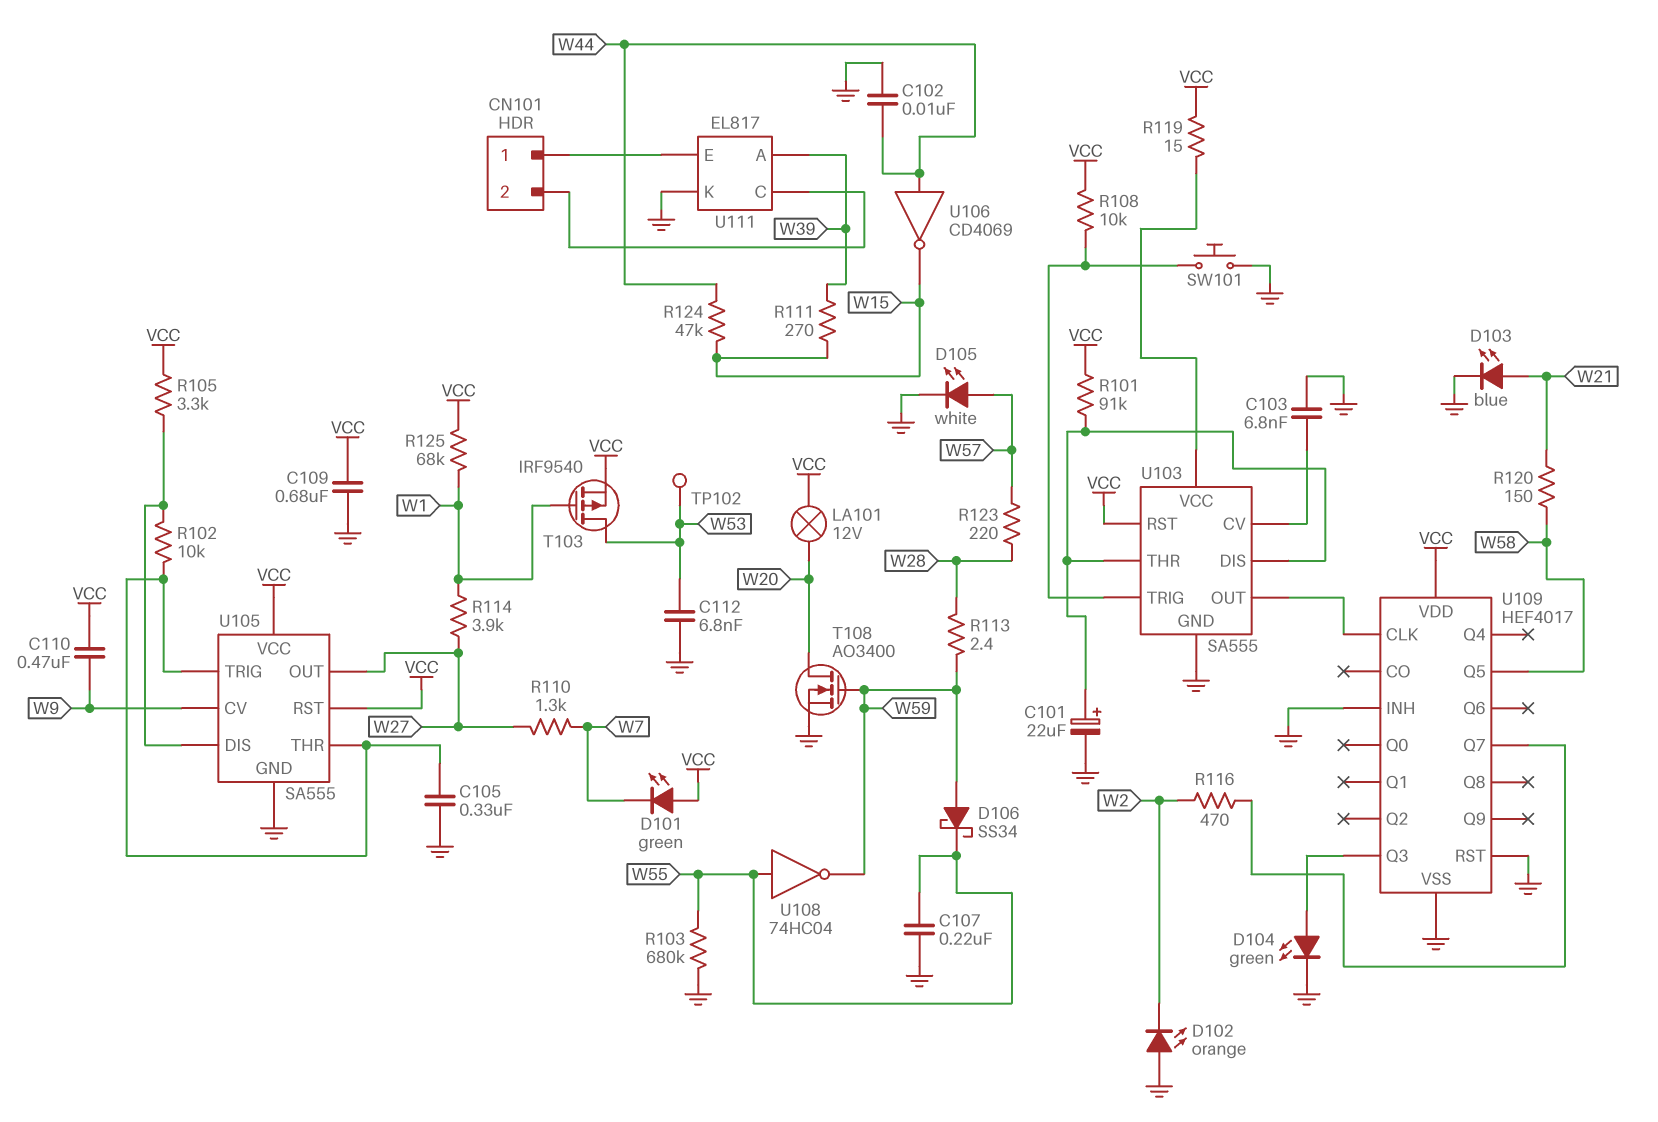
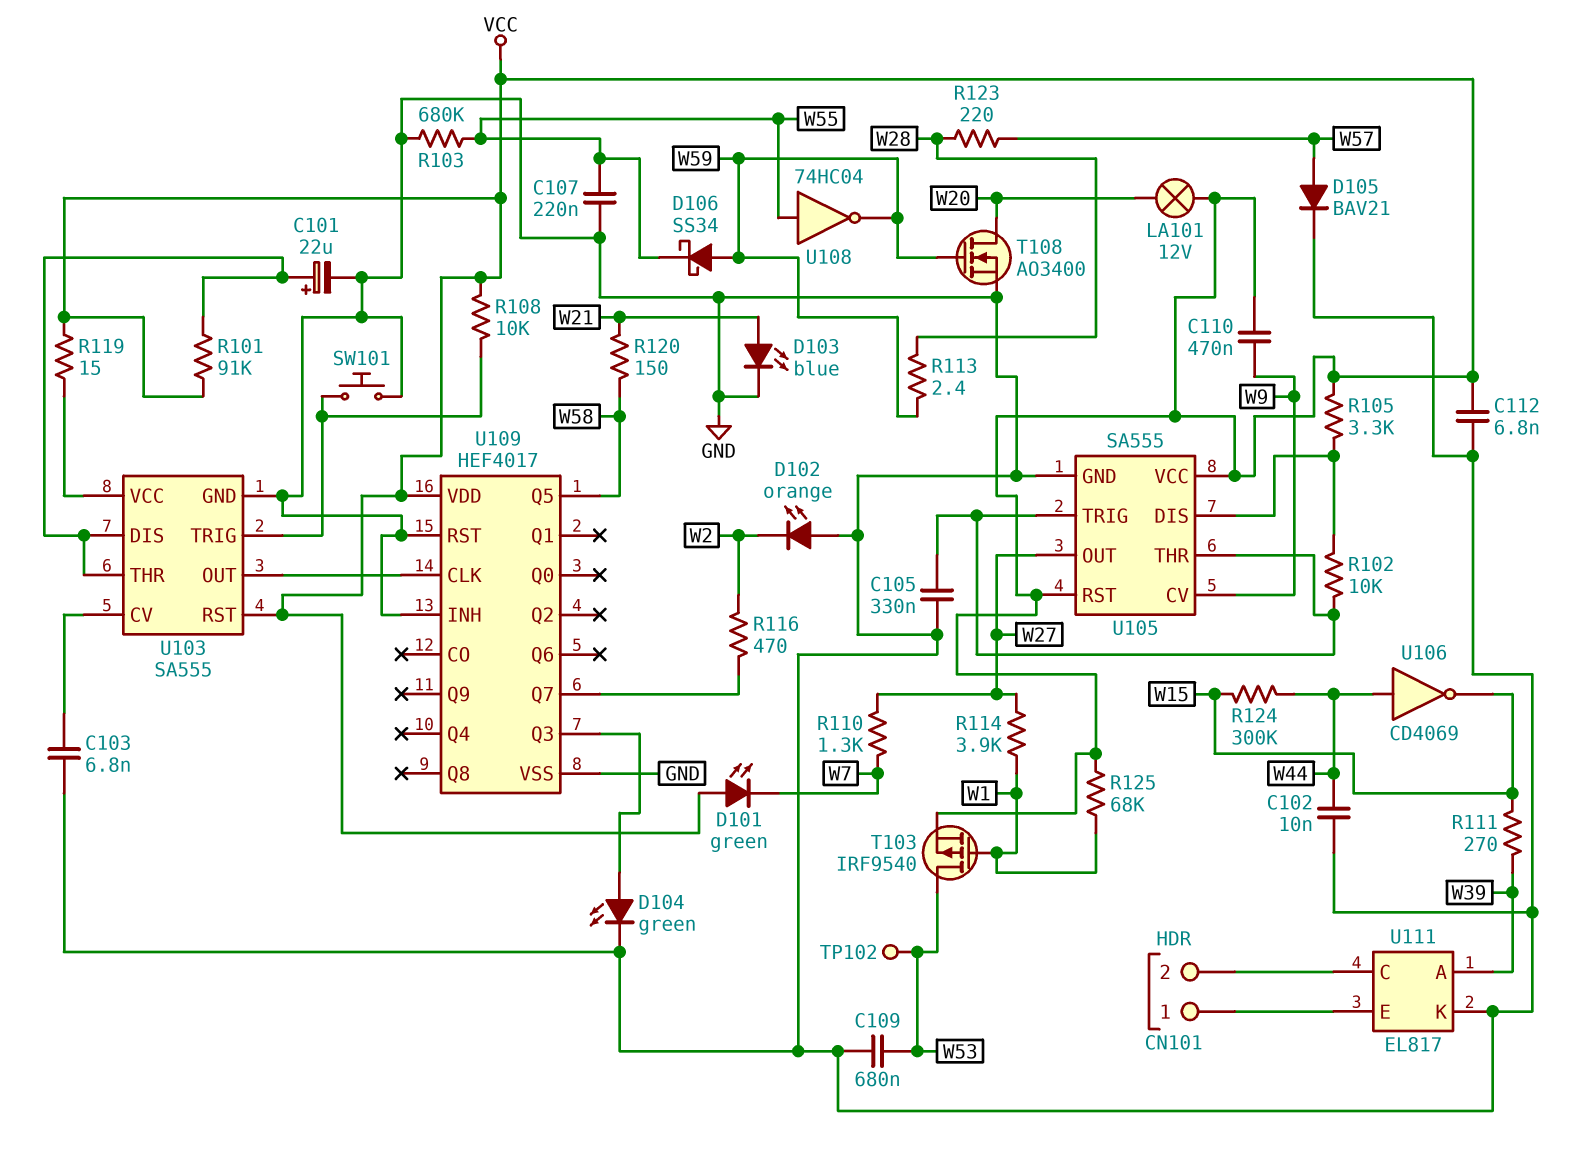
C109: 680nF (GND, VCC) -> 680nF (GND, W53)
C112: 6.8nF (GND, W53) -> 6.8nF (GND, VCC)
D105: LED white (A W57, K GND) -> diode BAV21 (A W57, K GND)
R124: 47k (W15, W44) -> 300k (W15, W44)

